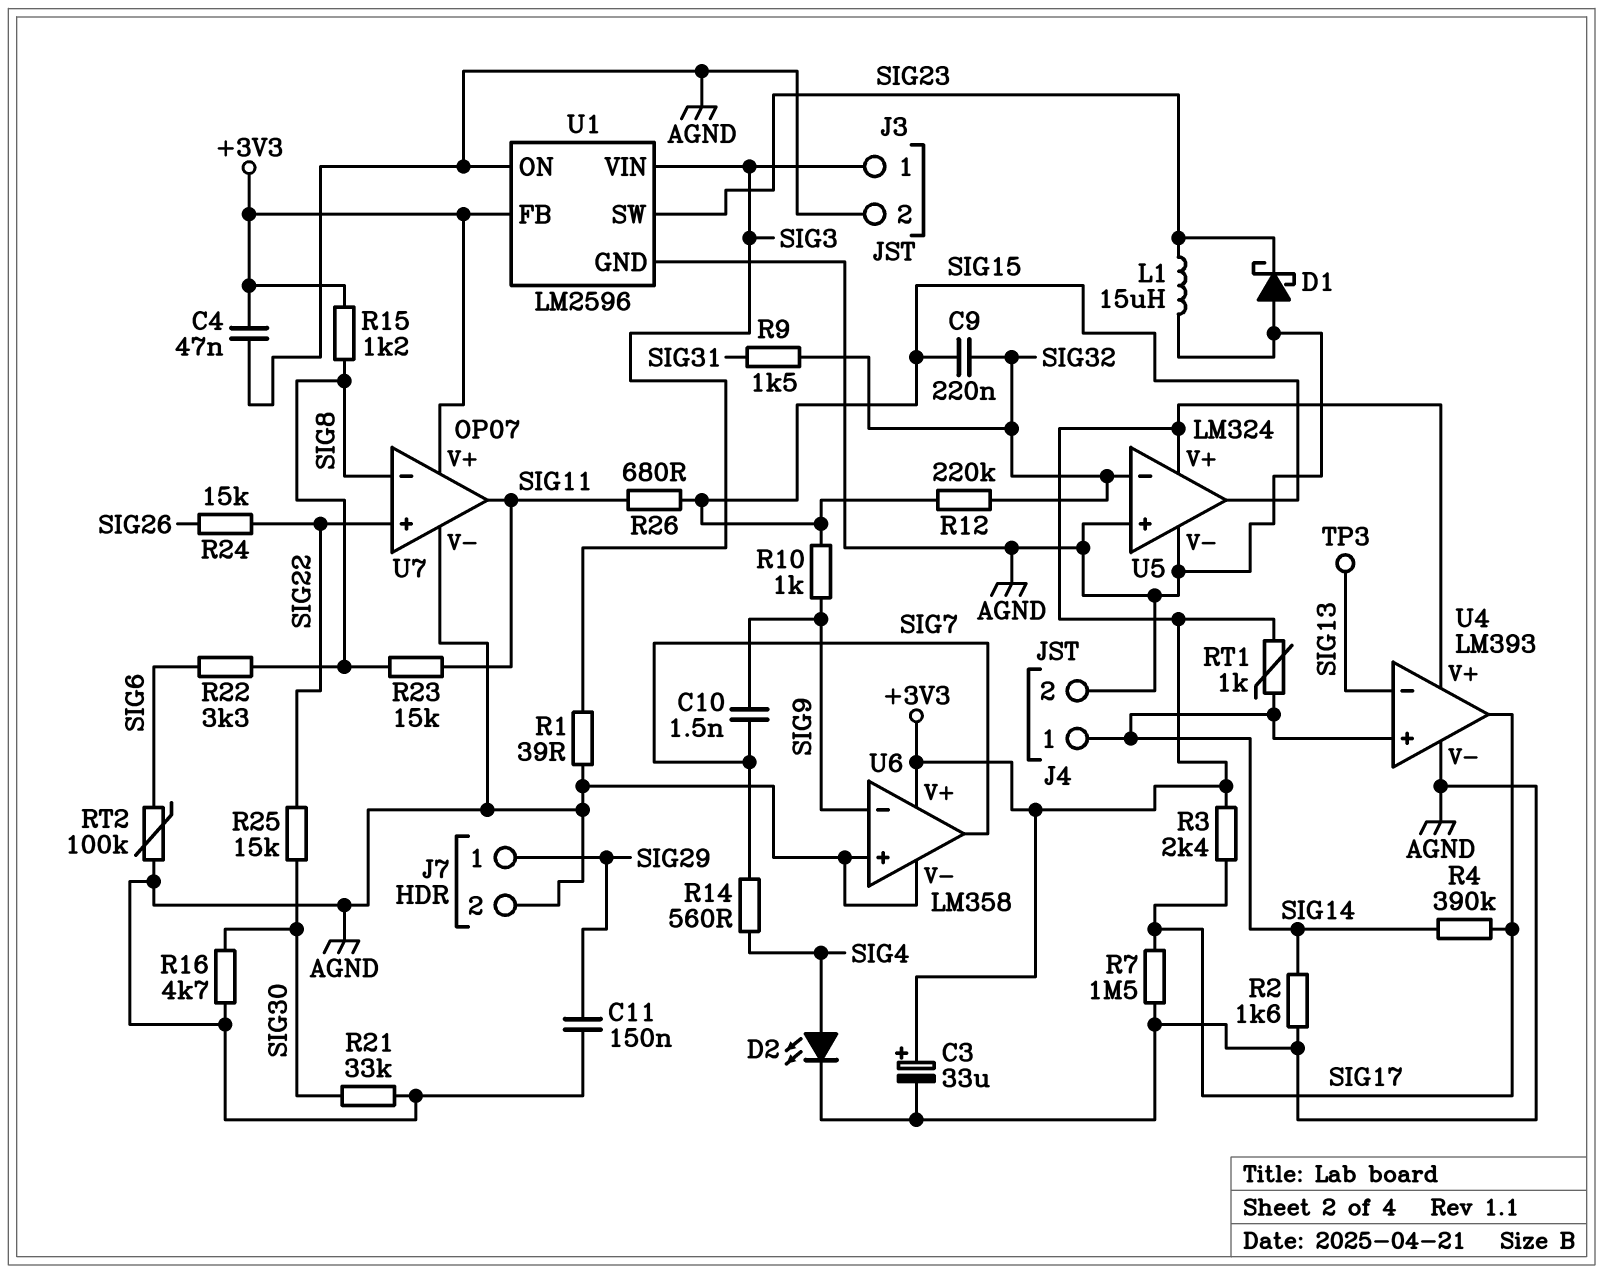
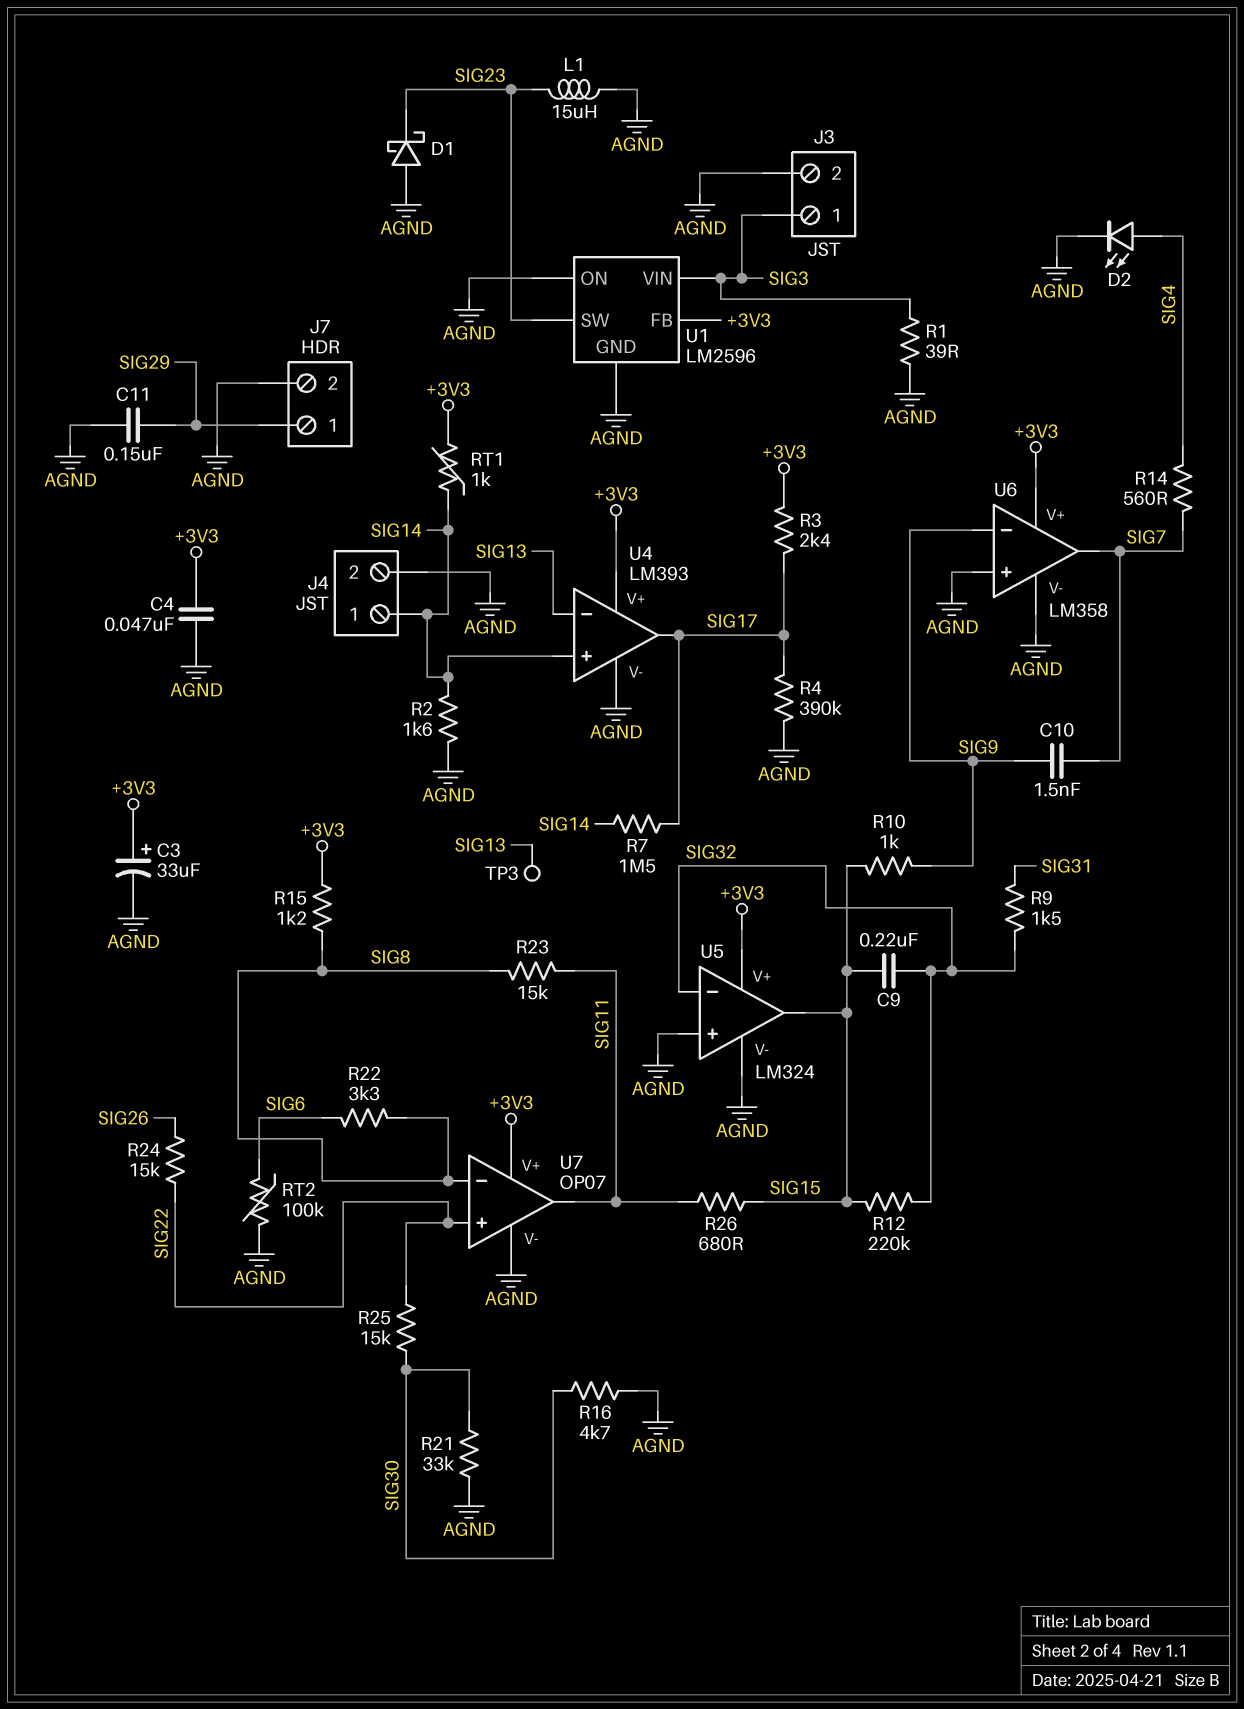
R4: 390k (SIG14, SIG17) -> 390k (AGND, SIG17)
R7: 1.5M (AGND, SIG17) -> 1.5M (SIG14, SIG17)

